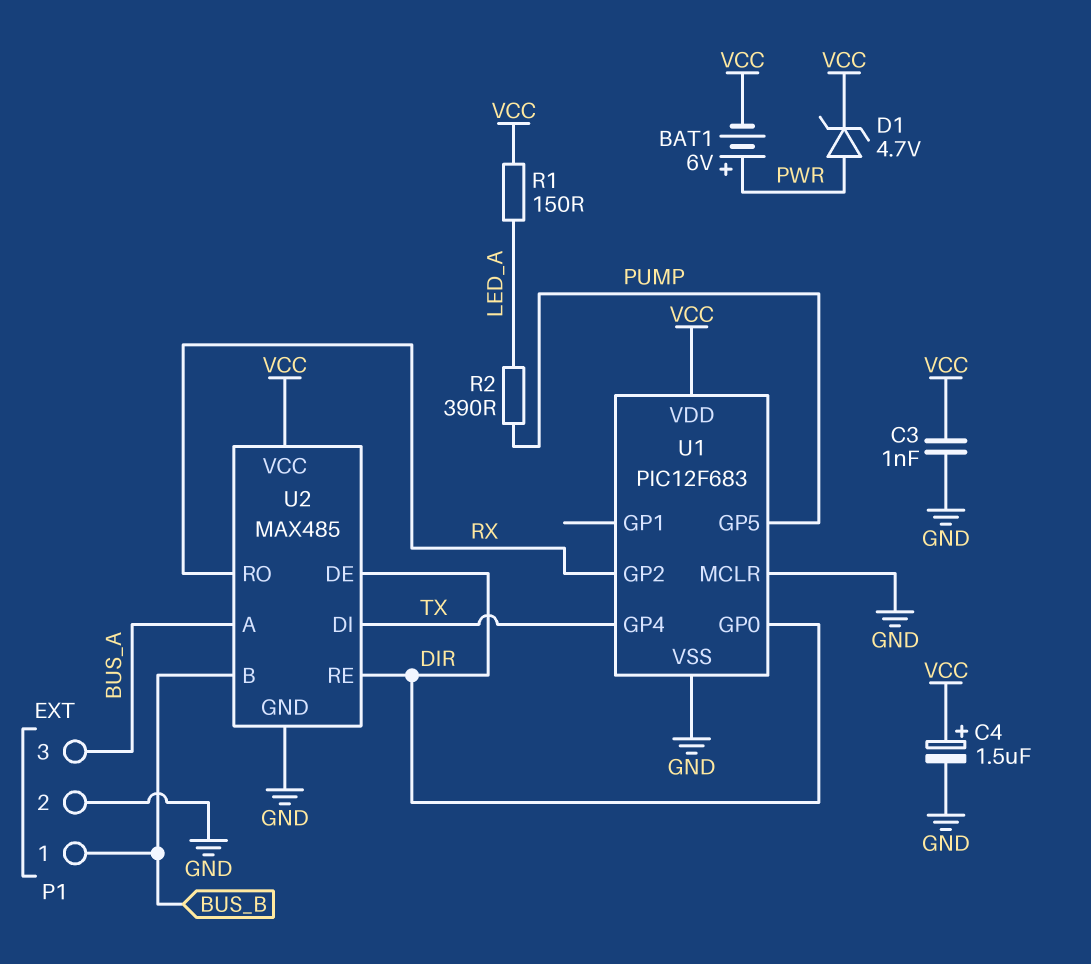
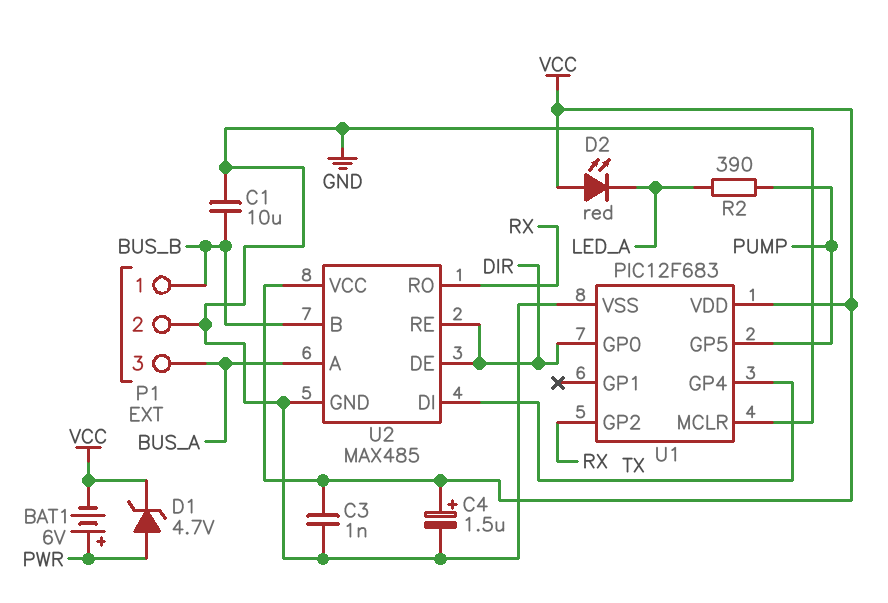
C1: none -> 10uF (BUS_B, GND)
D2: none -> LED red (A VCC, K LED_A)
R1: 150 (LED_A, VCC) -> none

